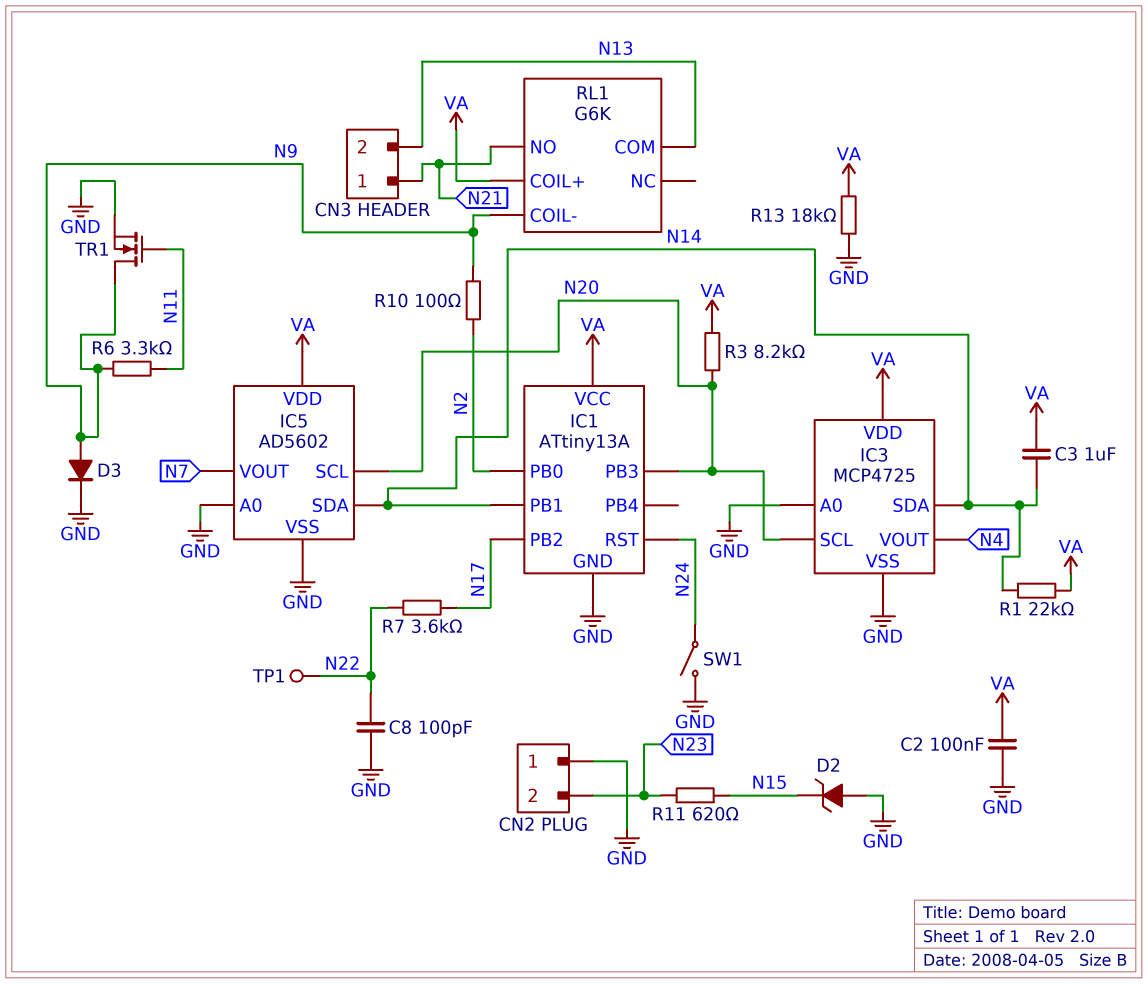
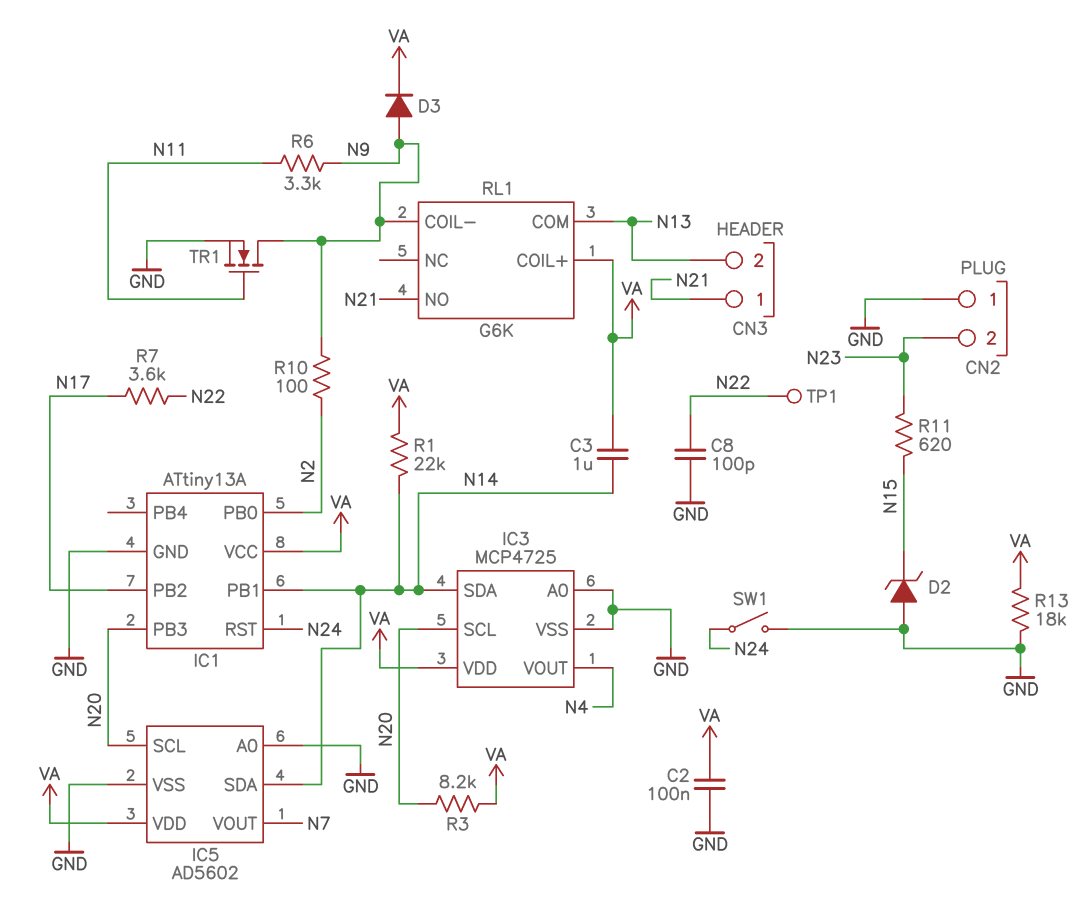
D3: diode (A N9, K GND) -> diode (A N9, K VA)

